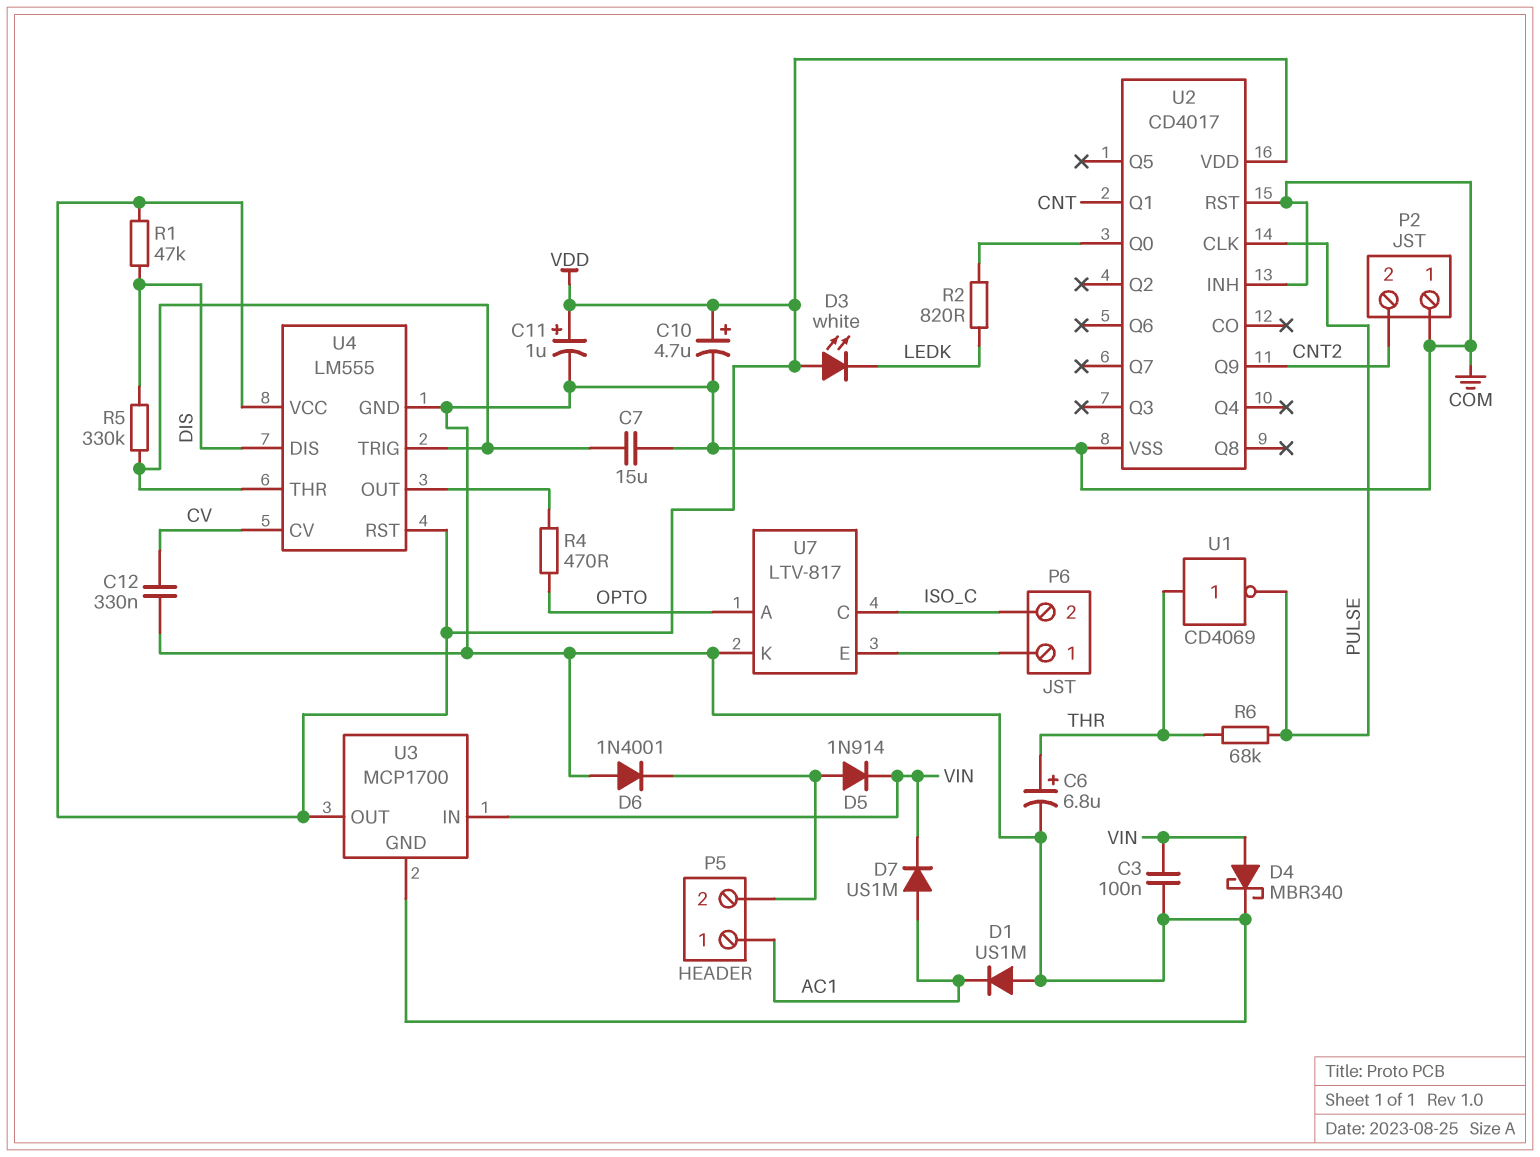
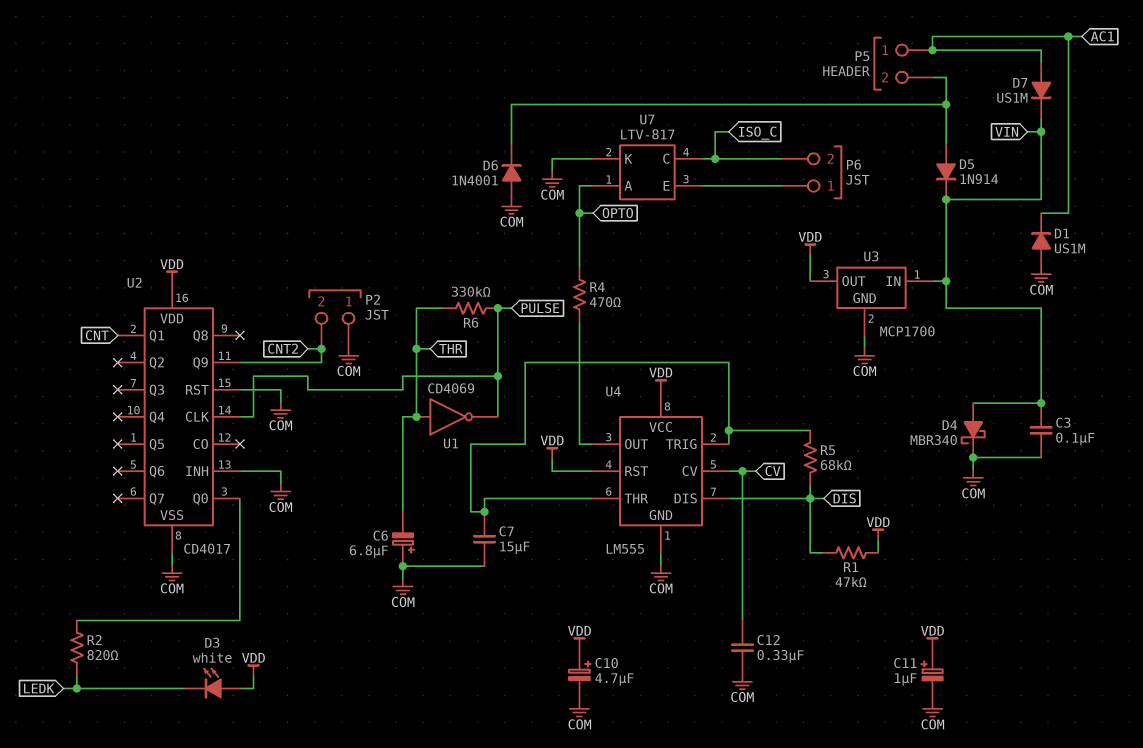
C6: 6.8uF (plus THR, minus COM) -> 6.8uF (plus COM, minus THR)
R5: 330k (DIS, U4/THR) -> 68k (DIS, U4/THR)
R6: 68k (PULSE, THR) -> 330k (PULSE, THR)

